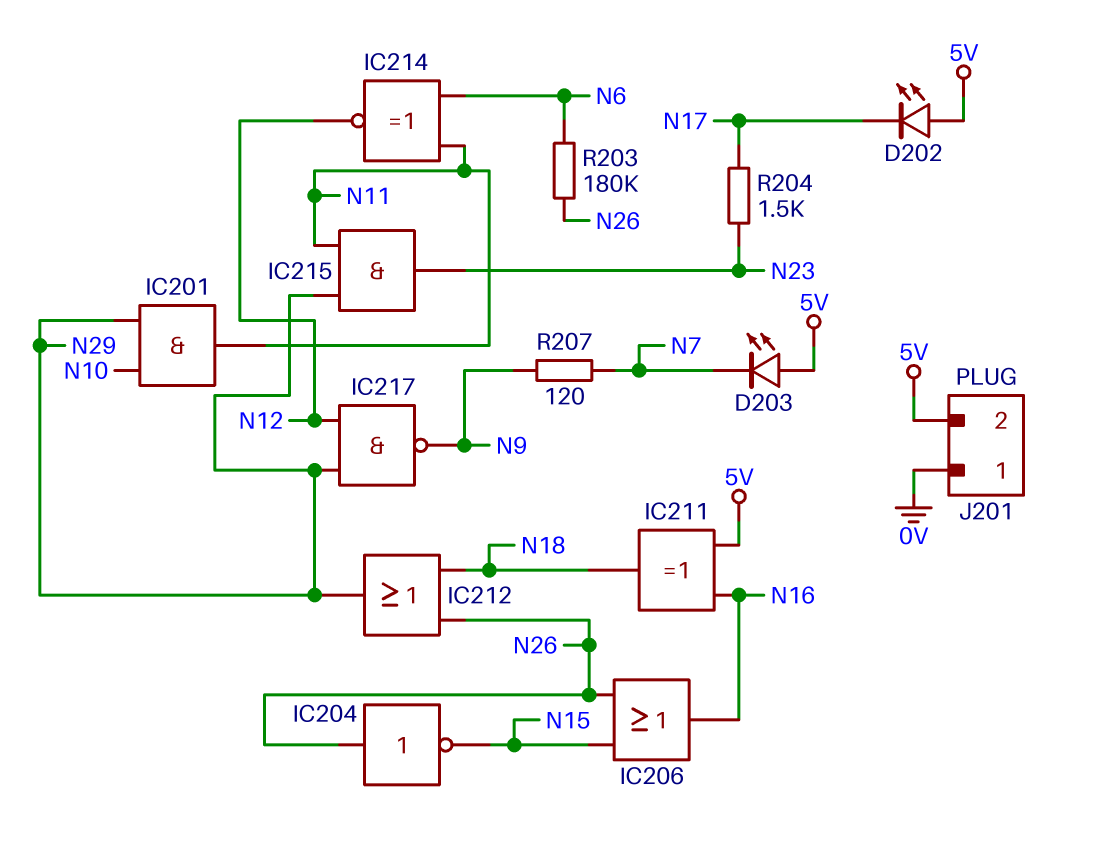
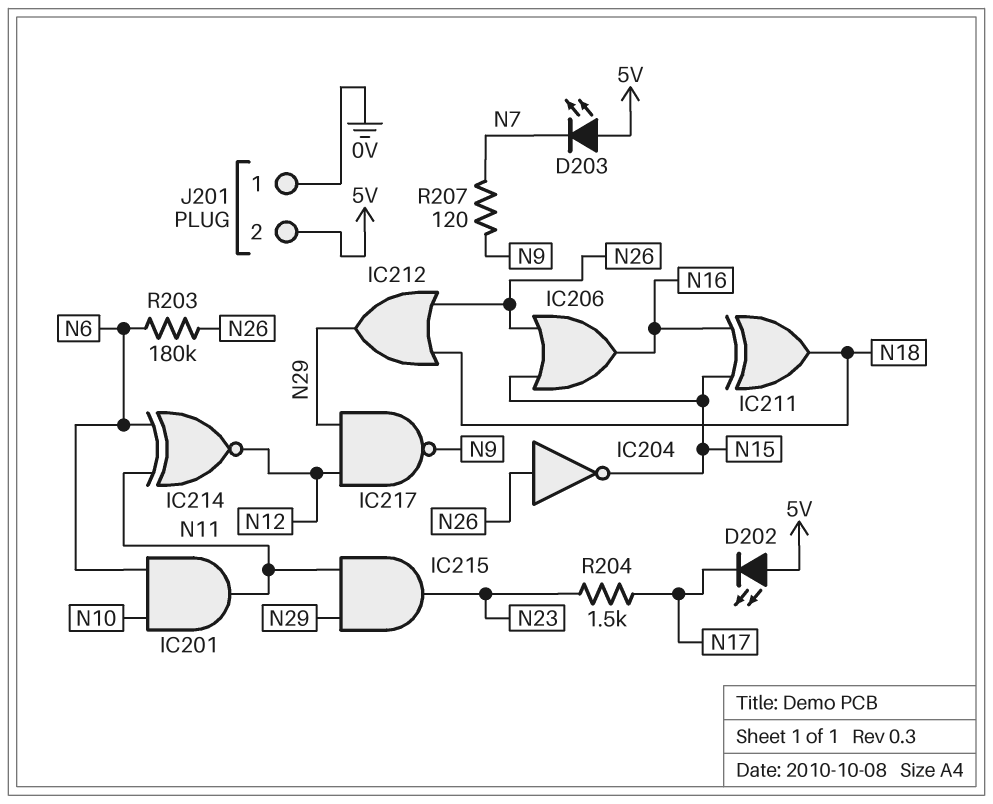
IC201: AND (in N10, in N29, out N11) -> AND (in N6, in N10, out N11)
IC211: XOR (in 5V, in N16, out N18) -> XOR (in N15, in N16, out N18)

